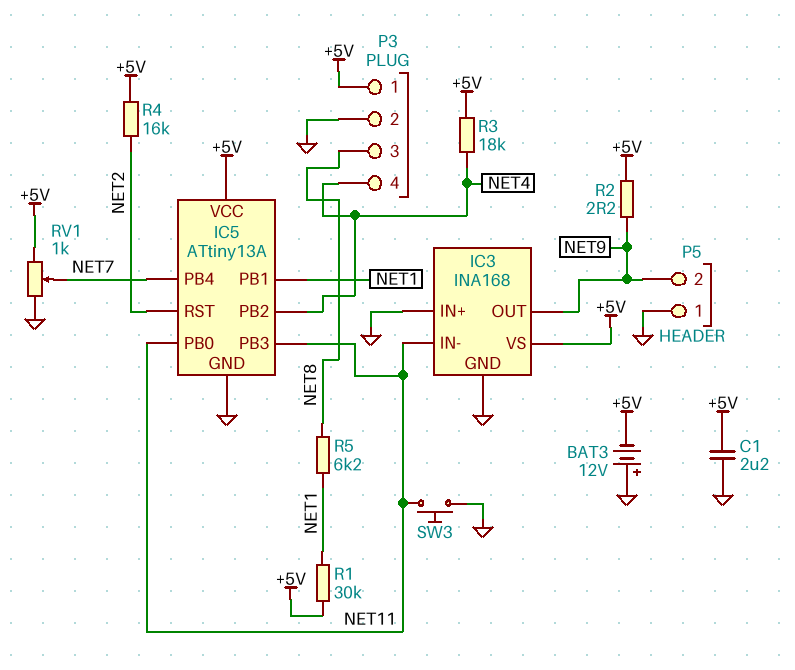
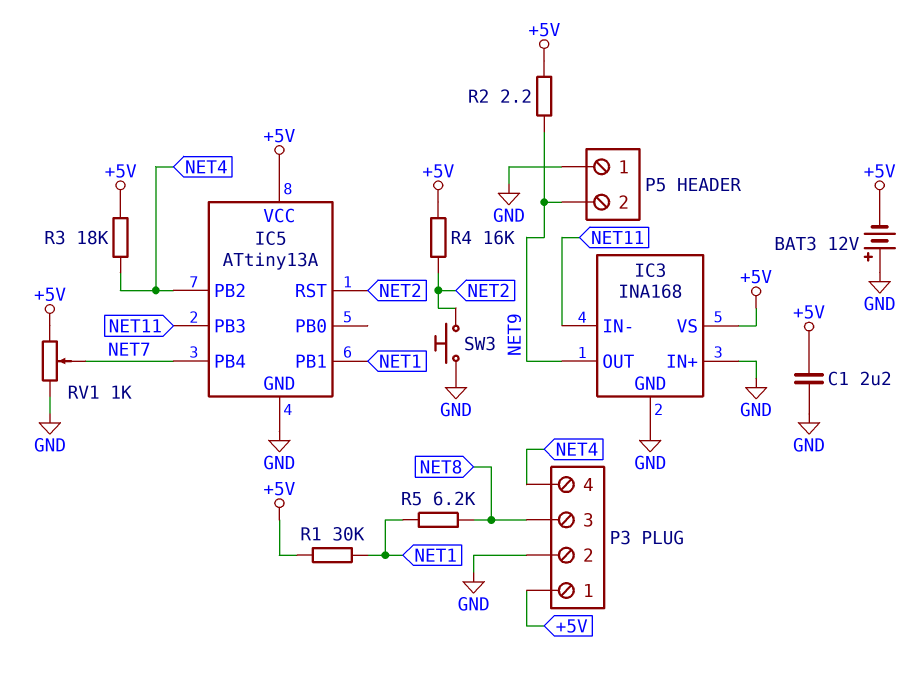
IC5 pin PB0: NET11 -> none
SW3: button (GND, NET11) -> button (GND, NET2)

